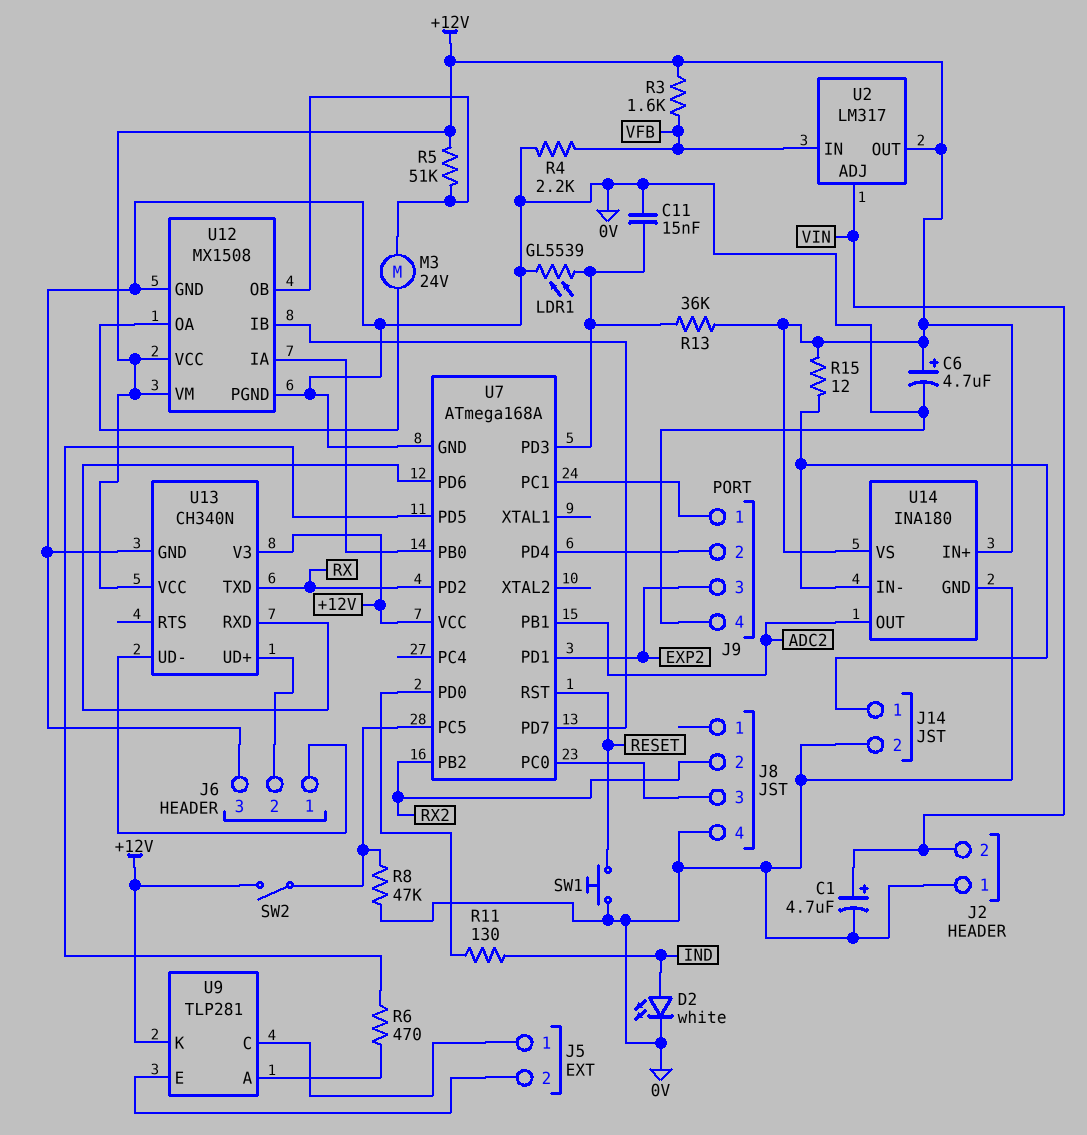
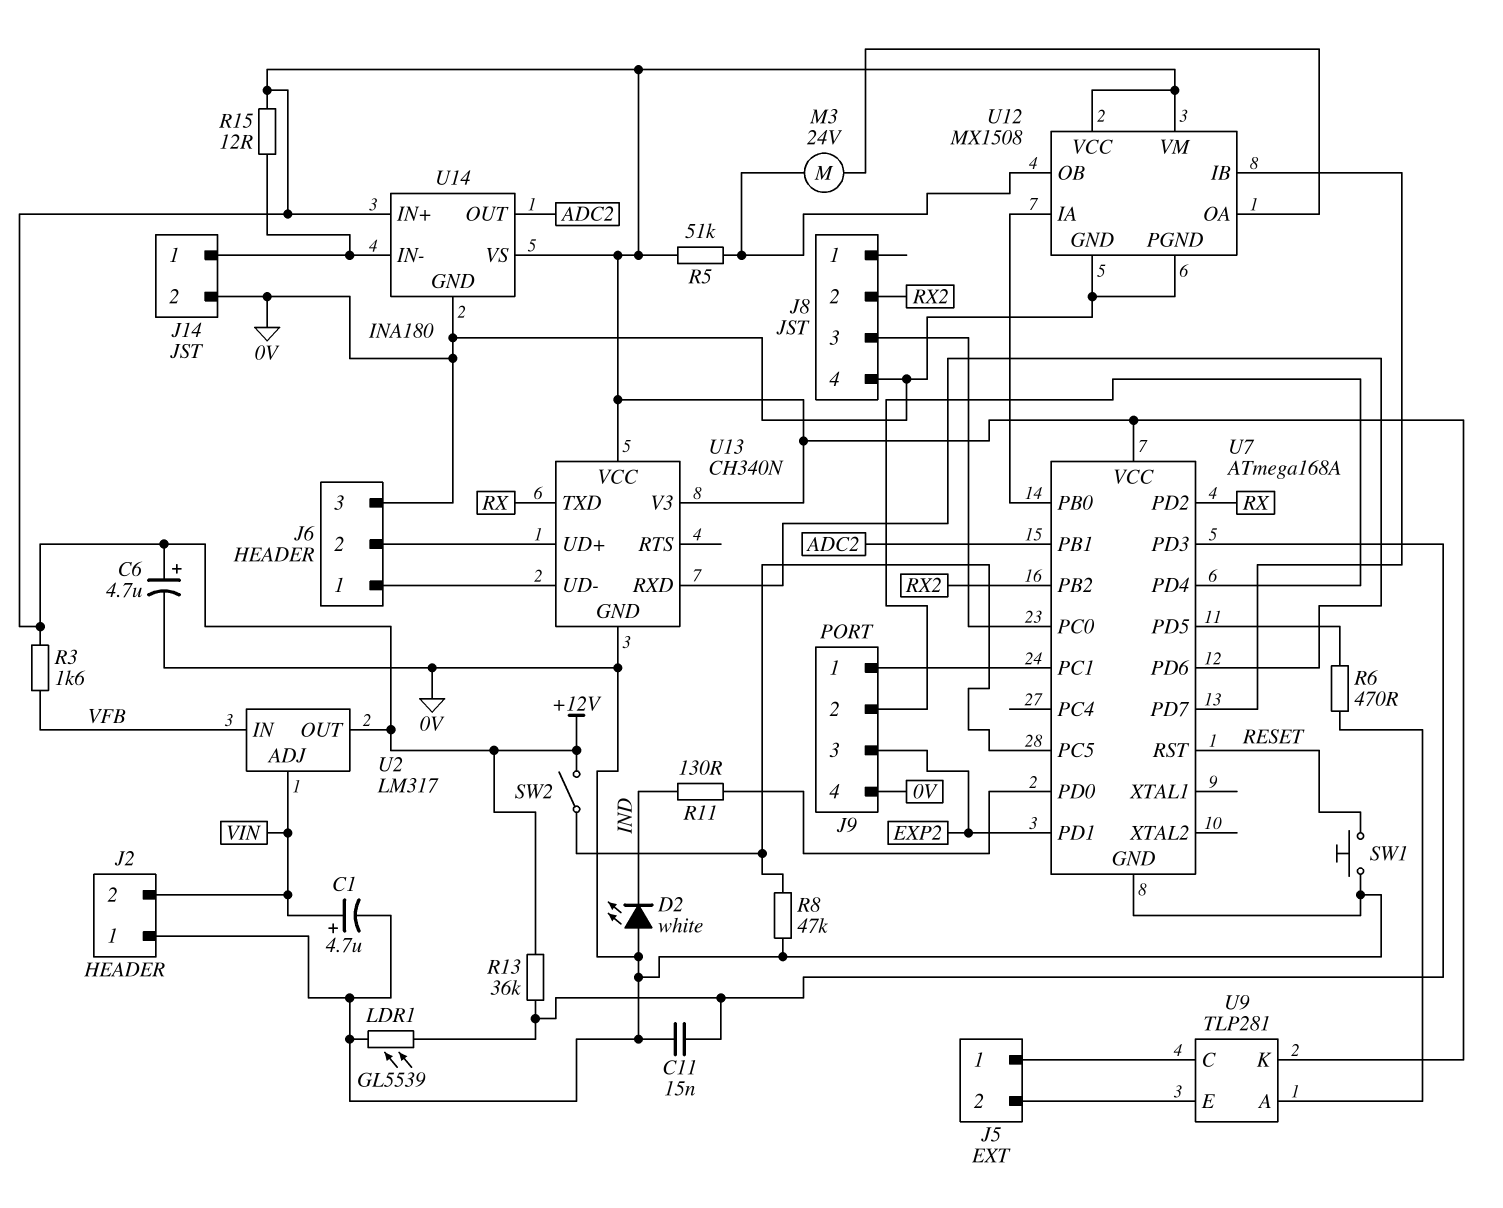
D2: LED white (A IND, K 0V) -> LED white (A 0V, K IND)
R4: 2.2k (0V, VFB) -> none

